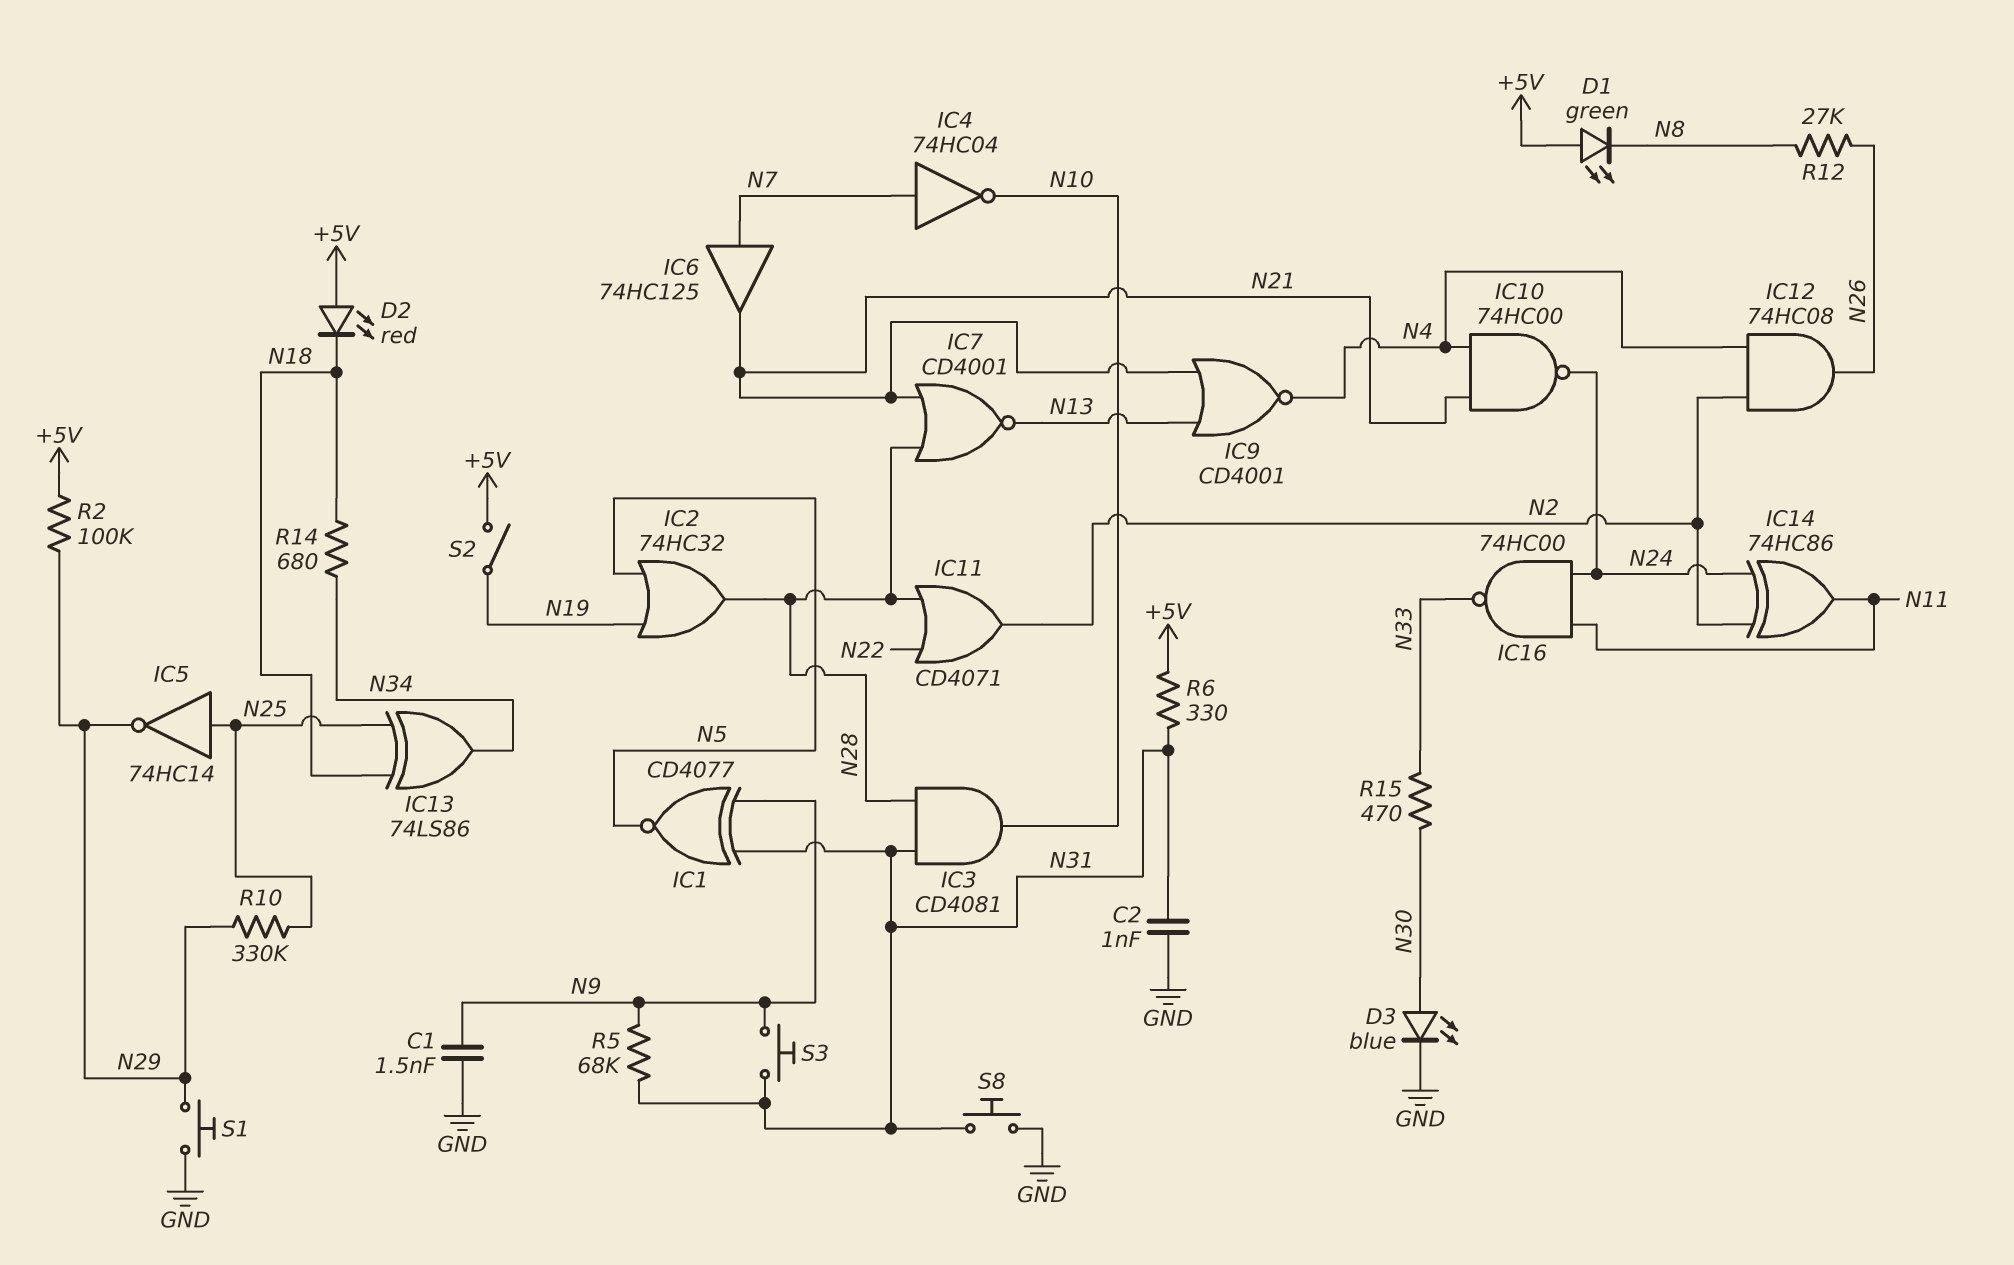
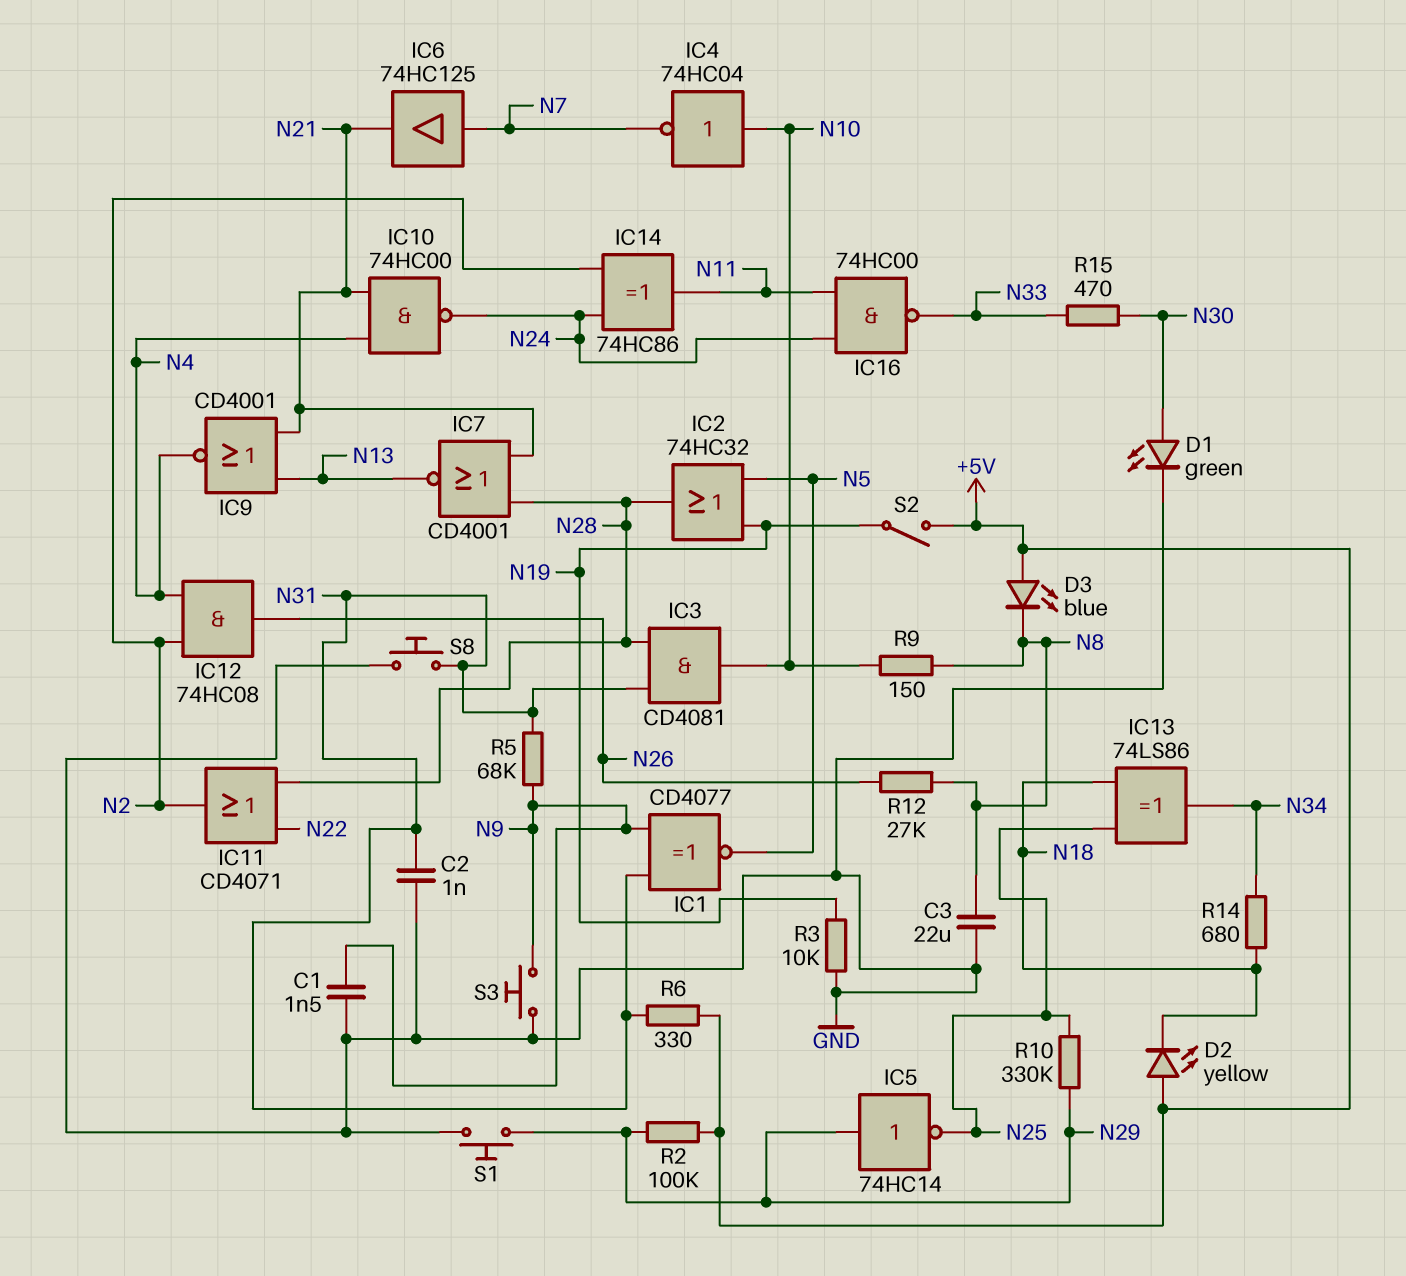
C3: none -> 22uF (GND, N8)
D1: LED green (A +5V, K N8) -> LED green (A N30, K GND)
D2: LED red (A +5V, K N18) -> LED yellow (A +5V, K N18)
D3: LED blue (A N30, K GND) -> LED blue (A +5V, K N8)
IC4: NOT 74HC04 (in N7, out N10) -> NOT 74HC04 (in N10, out N7)
IC5: NOT 74HC14 (in N25, out N29) -> NOT 74HC14 (in N29, out N25)
R3: none -> 10k (GND, N19)
R9: none -> 150 (N8, N10)
S3: button (N9, N31) -> button (GND, N9)

